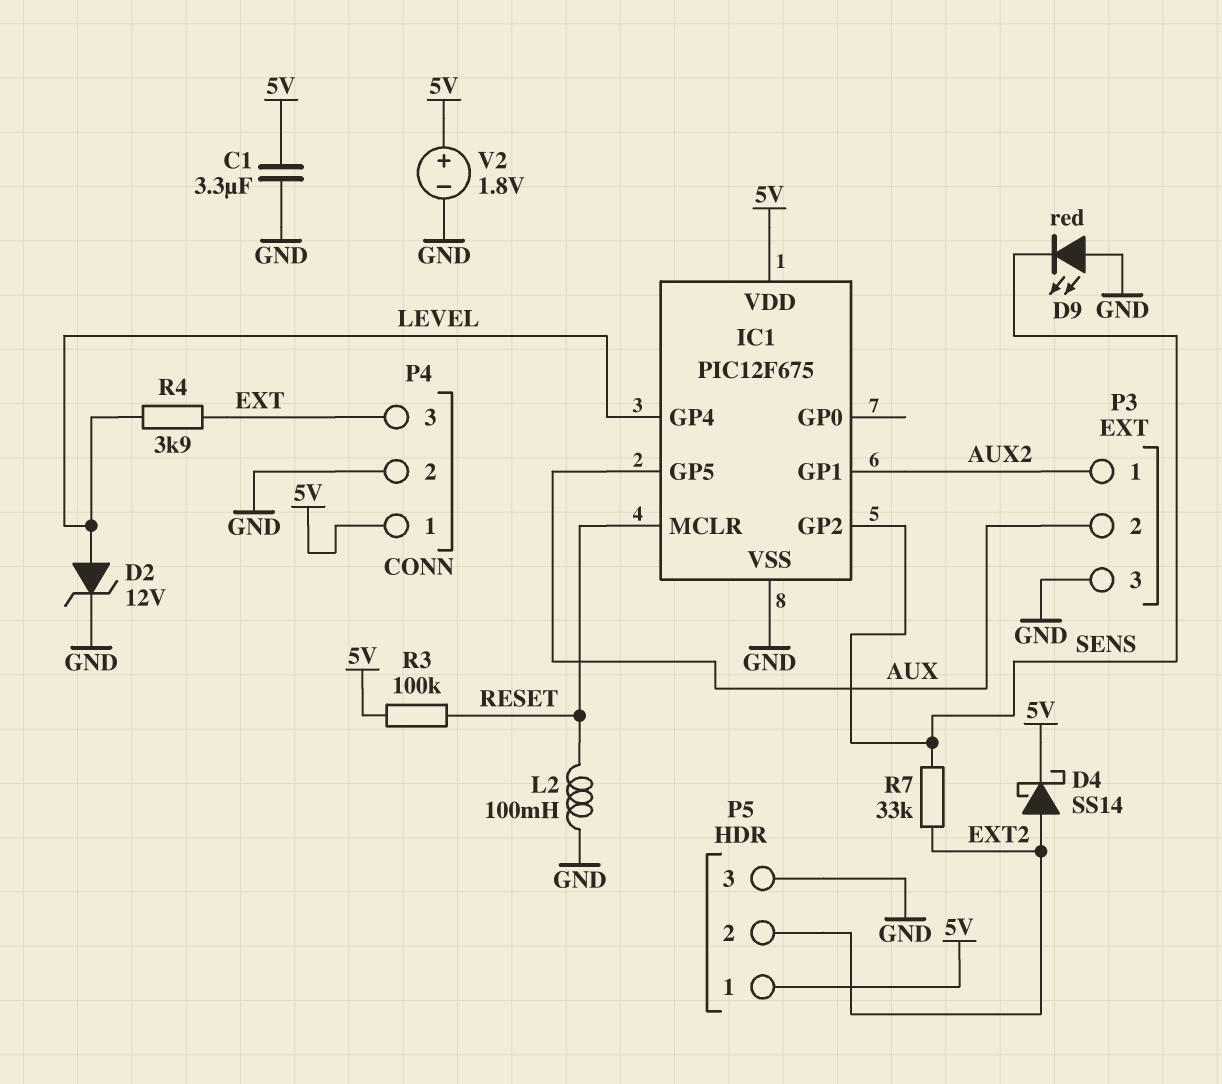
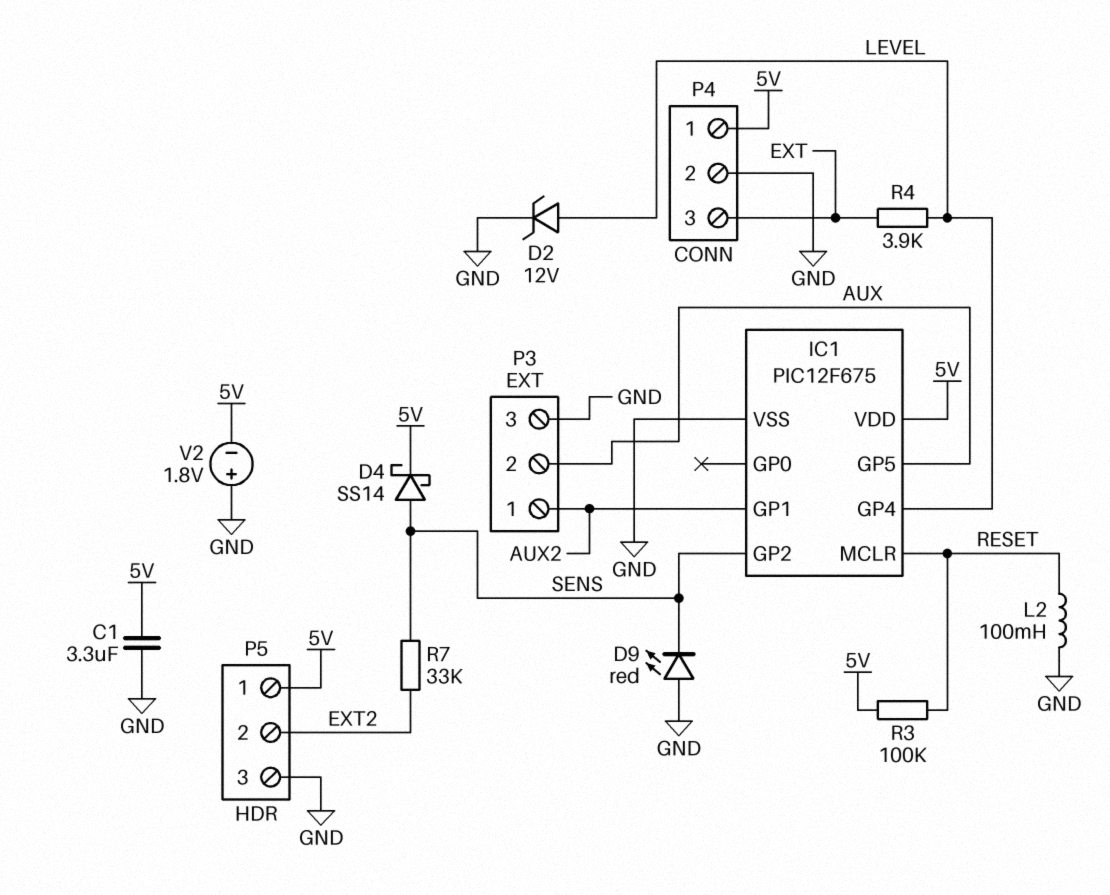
D4: schottky SS14 (A EXT2, K 5V) -> schottky SS14 (A SENS, K 5V)
V2: 1.8V (plus 5V, minus GND) -> 1.8V (plus GND, minus 5V)

